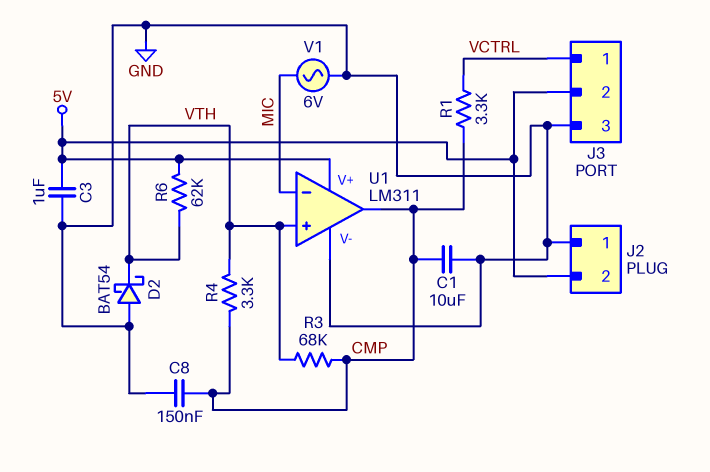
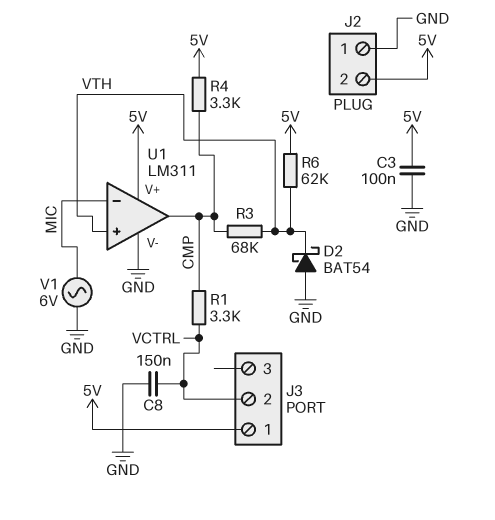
C1: 10uF (CMP, GND) -> none
C3: 1uF (5V, GND) -> 100nF (5V, GND)
C8: 150nF (CMP, GND) -> 150nF (GND, VCTRL)
J3 pin 1: VCTRL -> 5V
J3 pin 2: 5V -> VCTRL
J3 pin 3: GND -> none
R4: 3.3k (CMP, VTH) -> 3.3k (5V, CMP)

